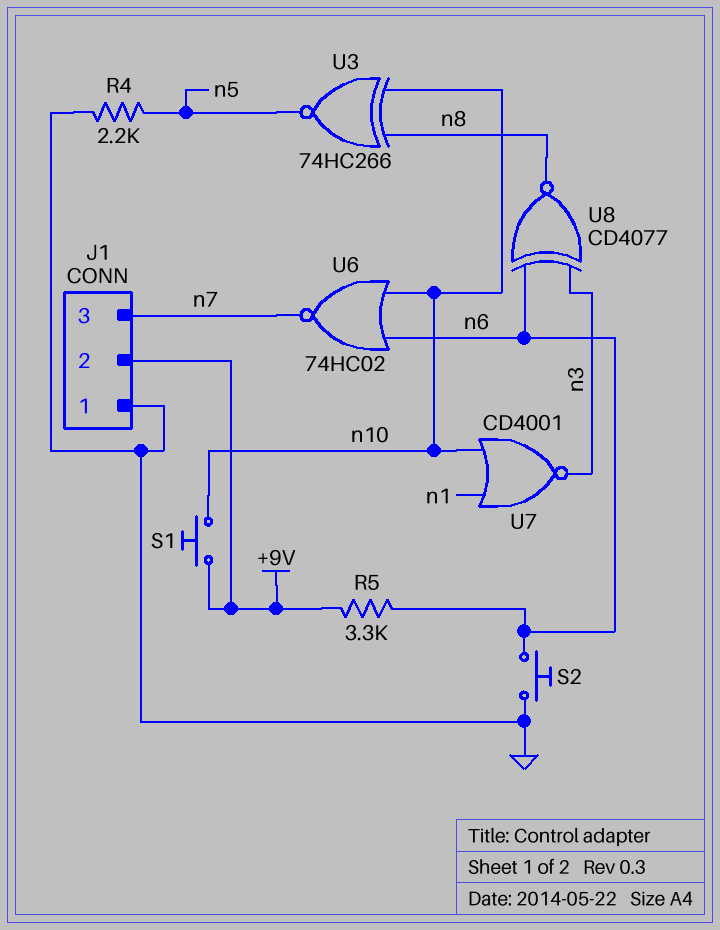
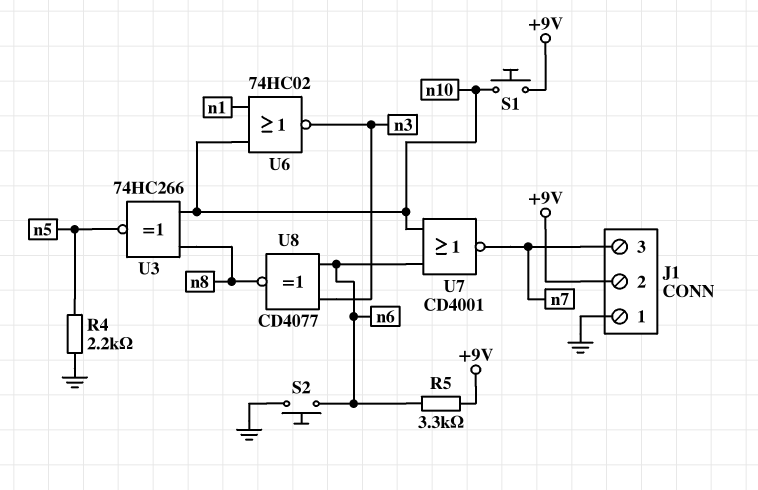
U6: NOR 74HC02 (in n6, in n10, out n7) -> NOR 74HC02 (in n1, in n10, out n3)
U7: NOR CD4001 (in n1, in n10, out n3) -> NOR CD4001 (in n6, in n10, out n7)

